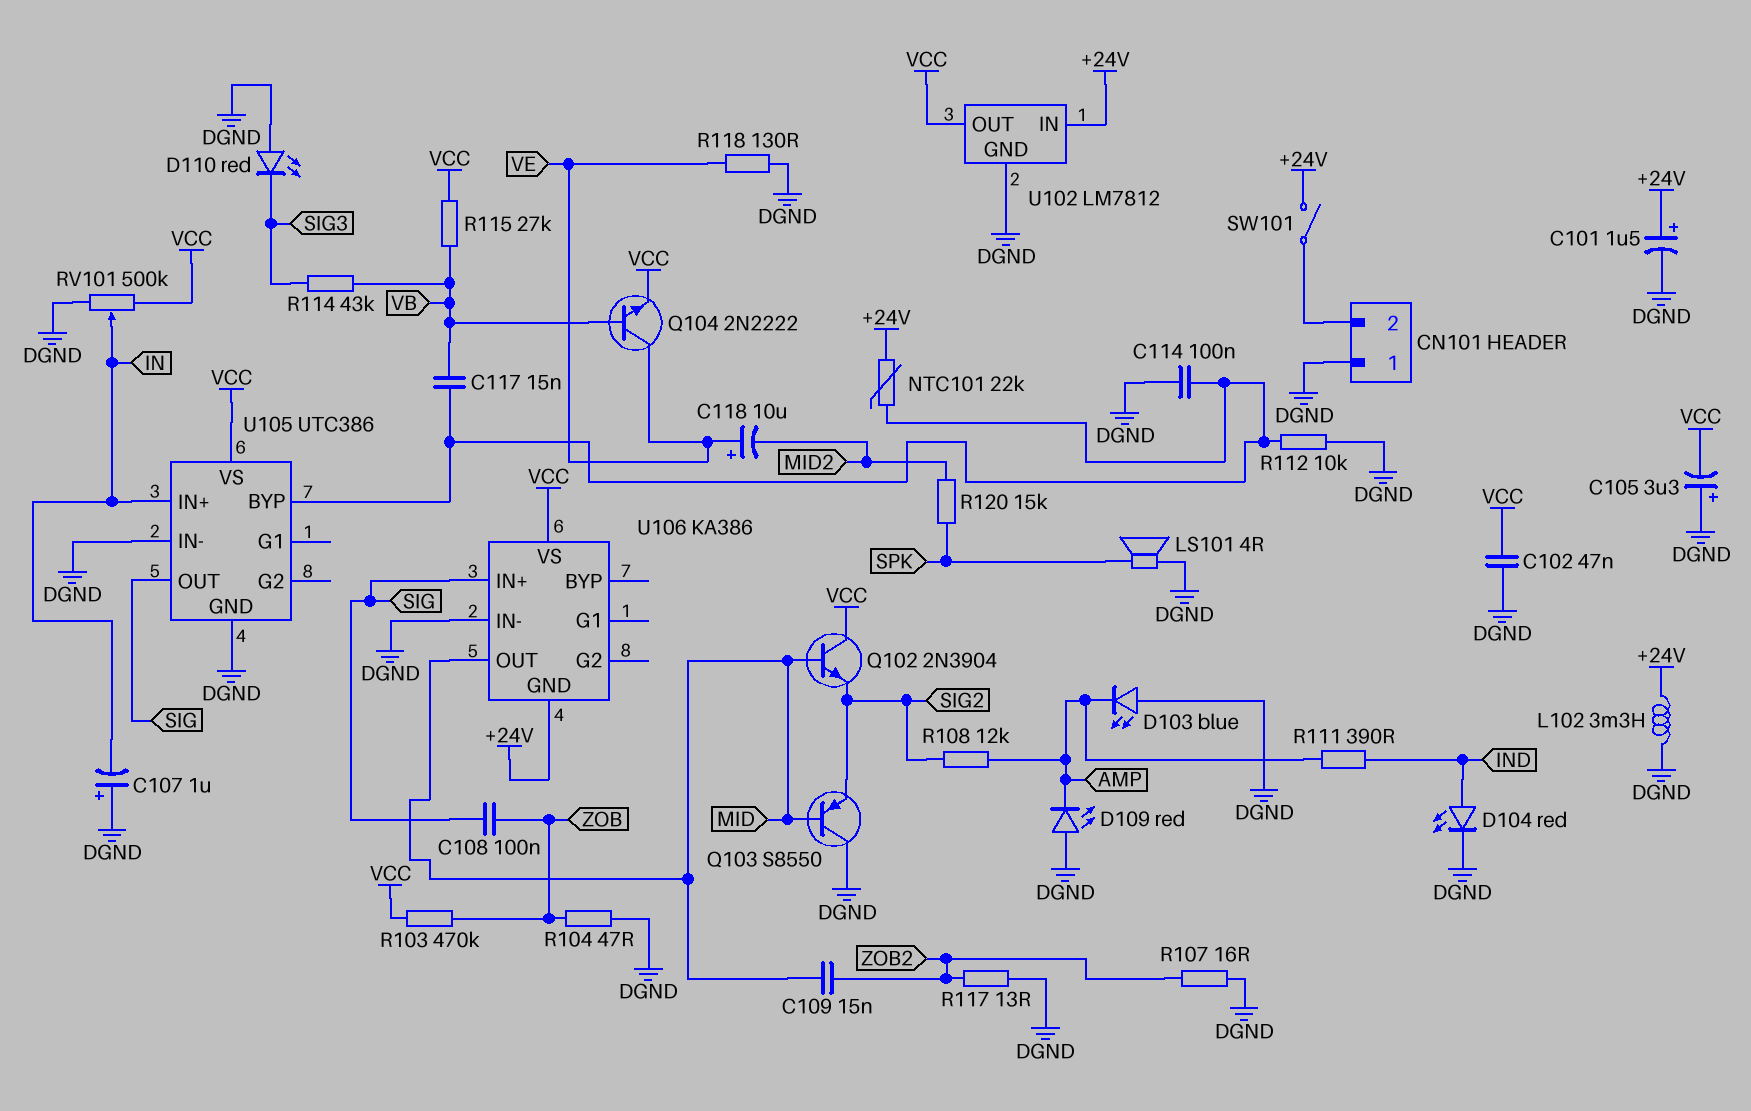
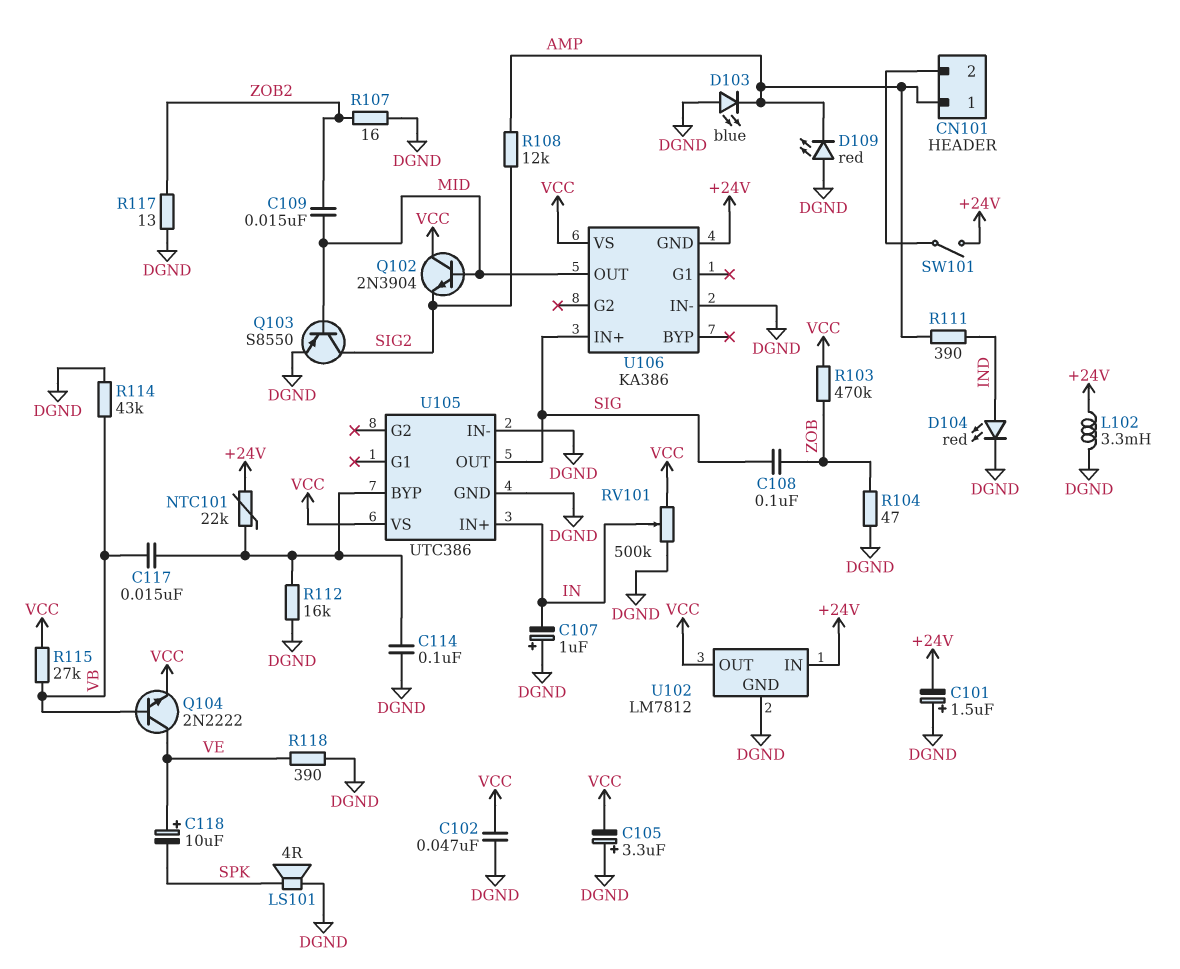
C101: 1.5uF (plus +24V, minus DGND) -> 1.5uF (plus DGND, minus +24V)
C118: 10uF (plus VE, minus MID2) -> 10uF (plus VE, minus SPK)
CN101 pin 1: DGND -> AMP
D110: LED red (A DGND, K SIG3) -> none
Q103: PNP S8550 (B MID, C DGND, E SIG2) -> PNP S8550 (B MID, C SIG2, E DGND)
R112: 10k (DGND, U105/BYP) -> 16k (DGND, U105/BYP)
R114: 43k (SIG3, VB) -> 43k (DGND, VB)
R118: 130 (DGND, VE) -> 390 (DGND, VE)
R120: 15k (MID2, SPK) -> none

